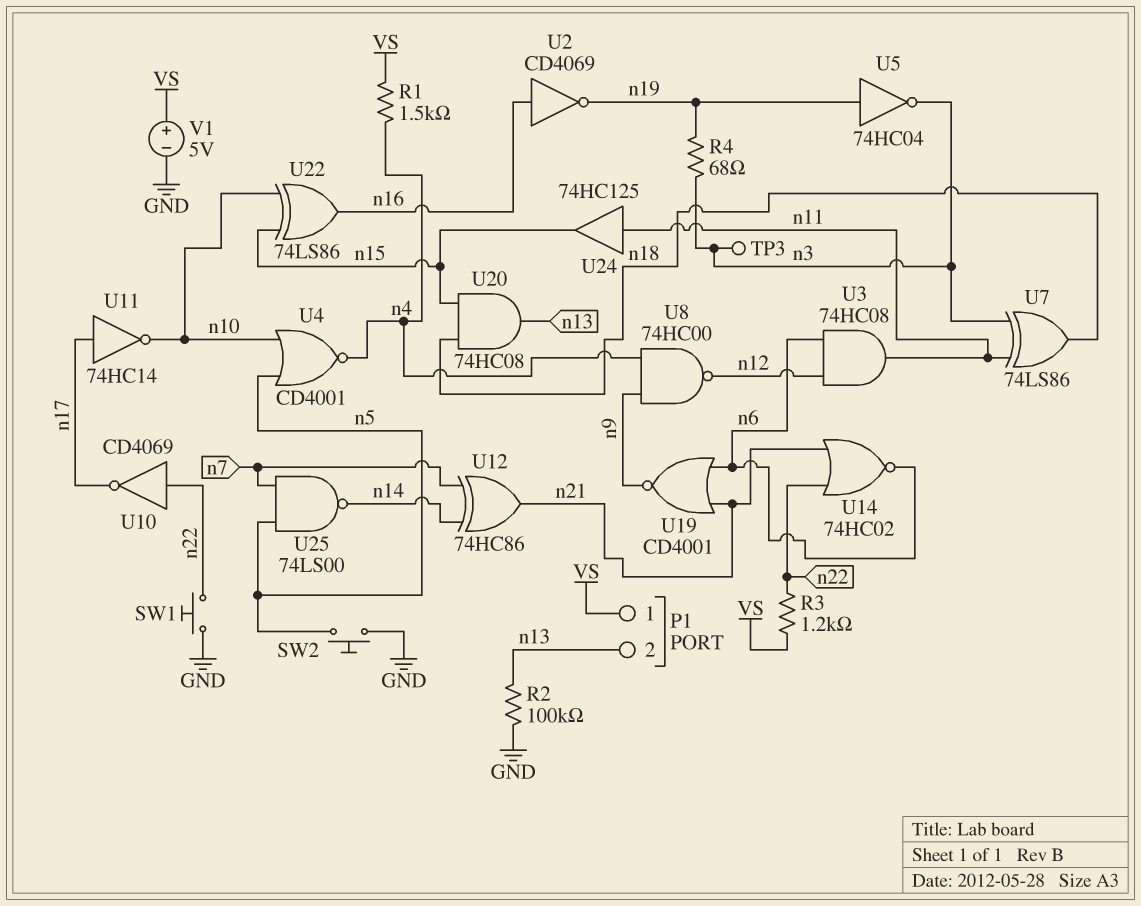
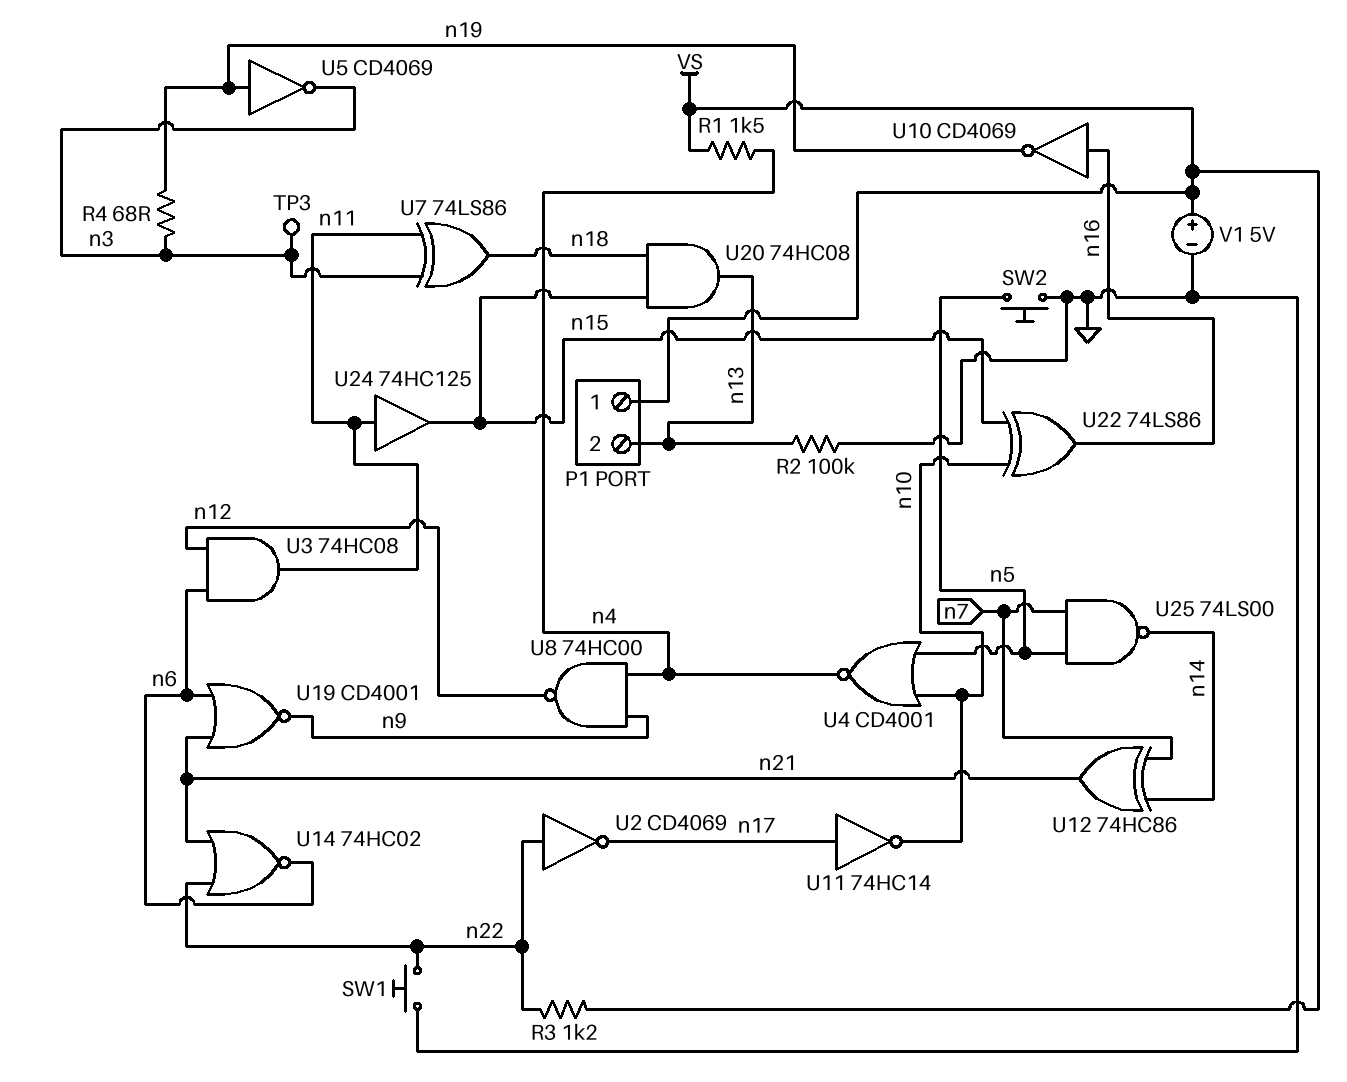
U2: NOT CD4069 (in n16, out n19) -> NOT CD4069 (in n22, out n17)
U5: NOT 74HC04 (in n19, out n3) -> NOT CD4069 (in n19, out n3)
U10: NOT CD4069 (in n22, out n17) -> NOT CD4069 (in n16, out n19)

